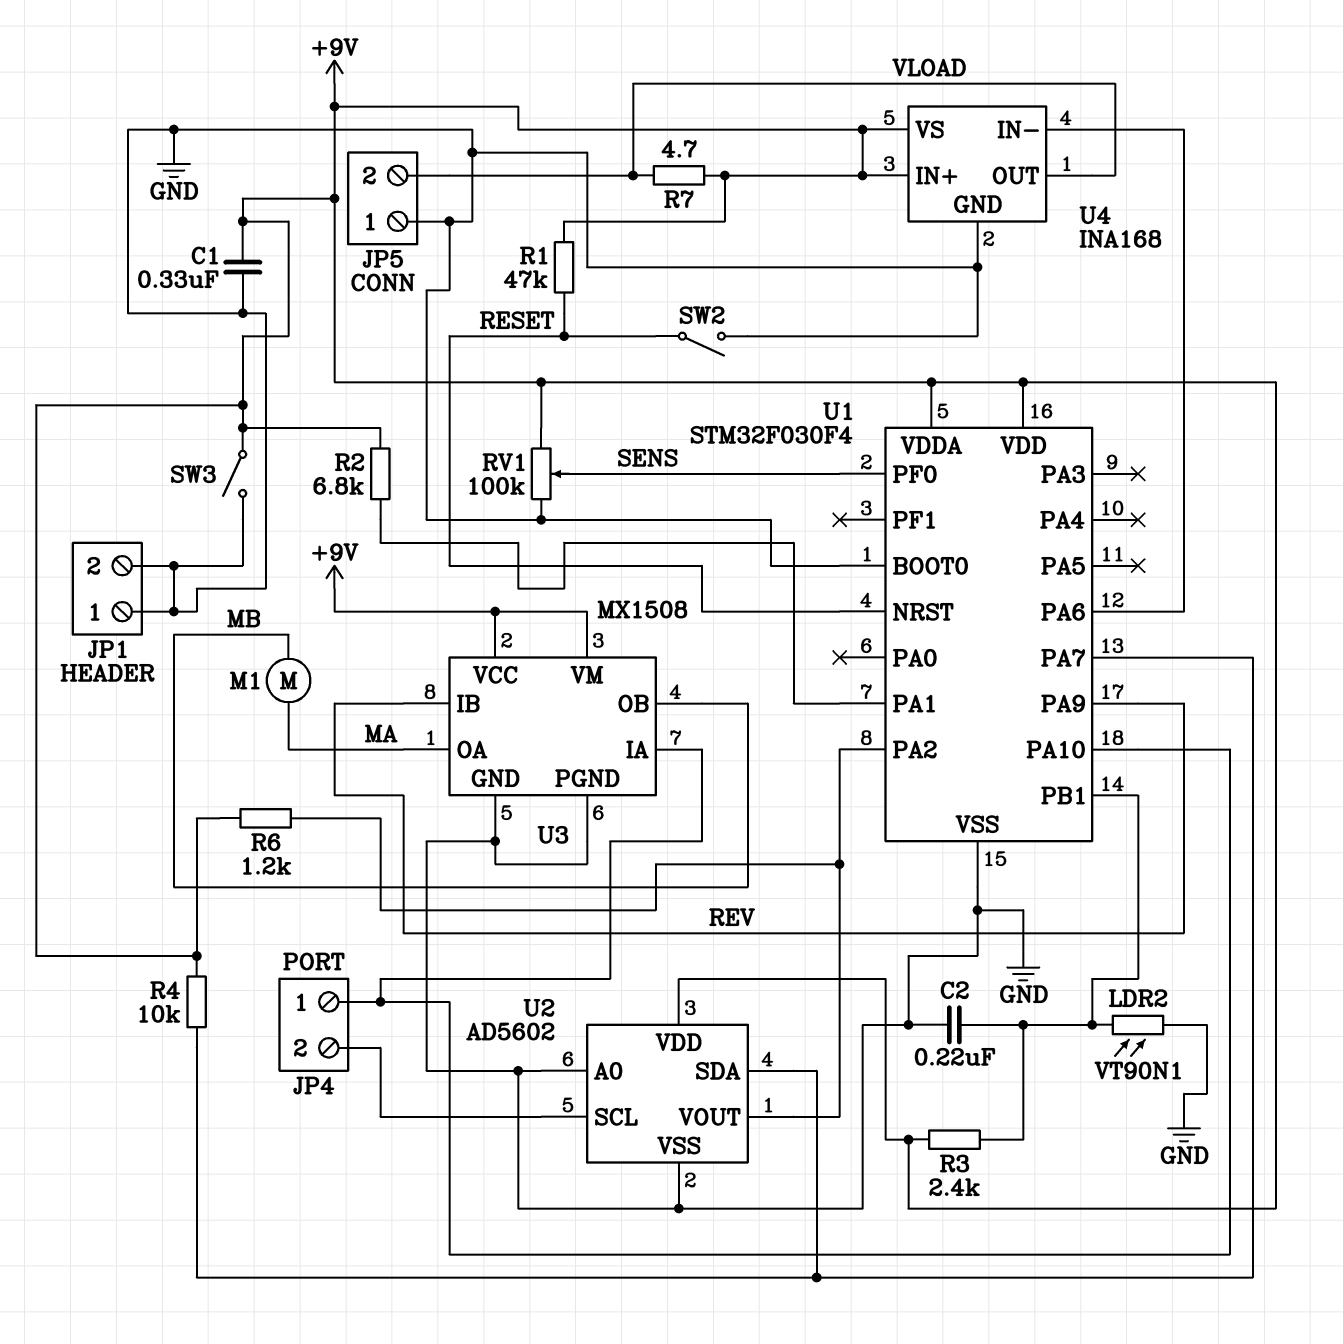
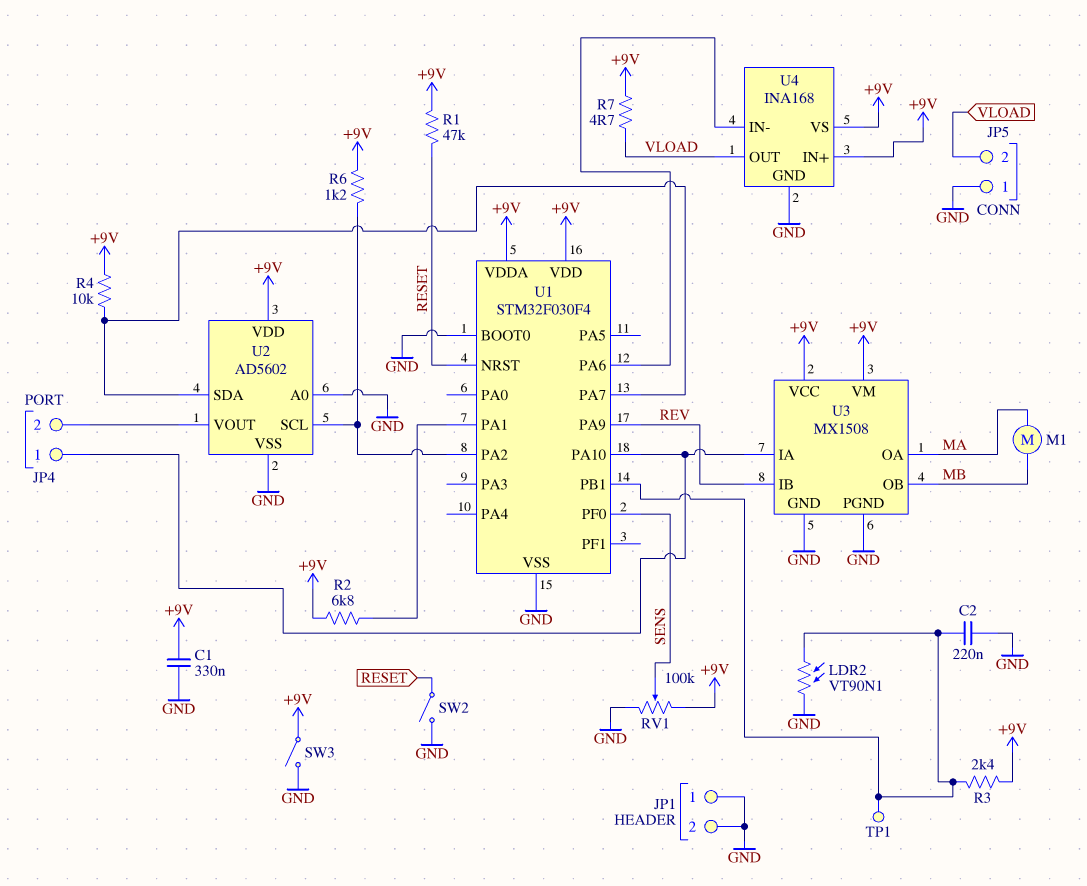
TP1: none -> test point (U1/PB1)
U2 pin SCL: JP4/2 -> U1/PA2
U2 pin VOUT: U1/PA2 -> JP4/2

